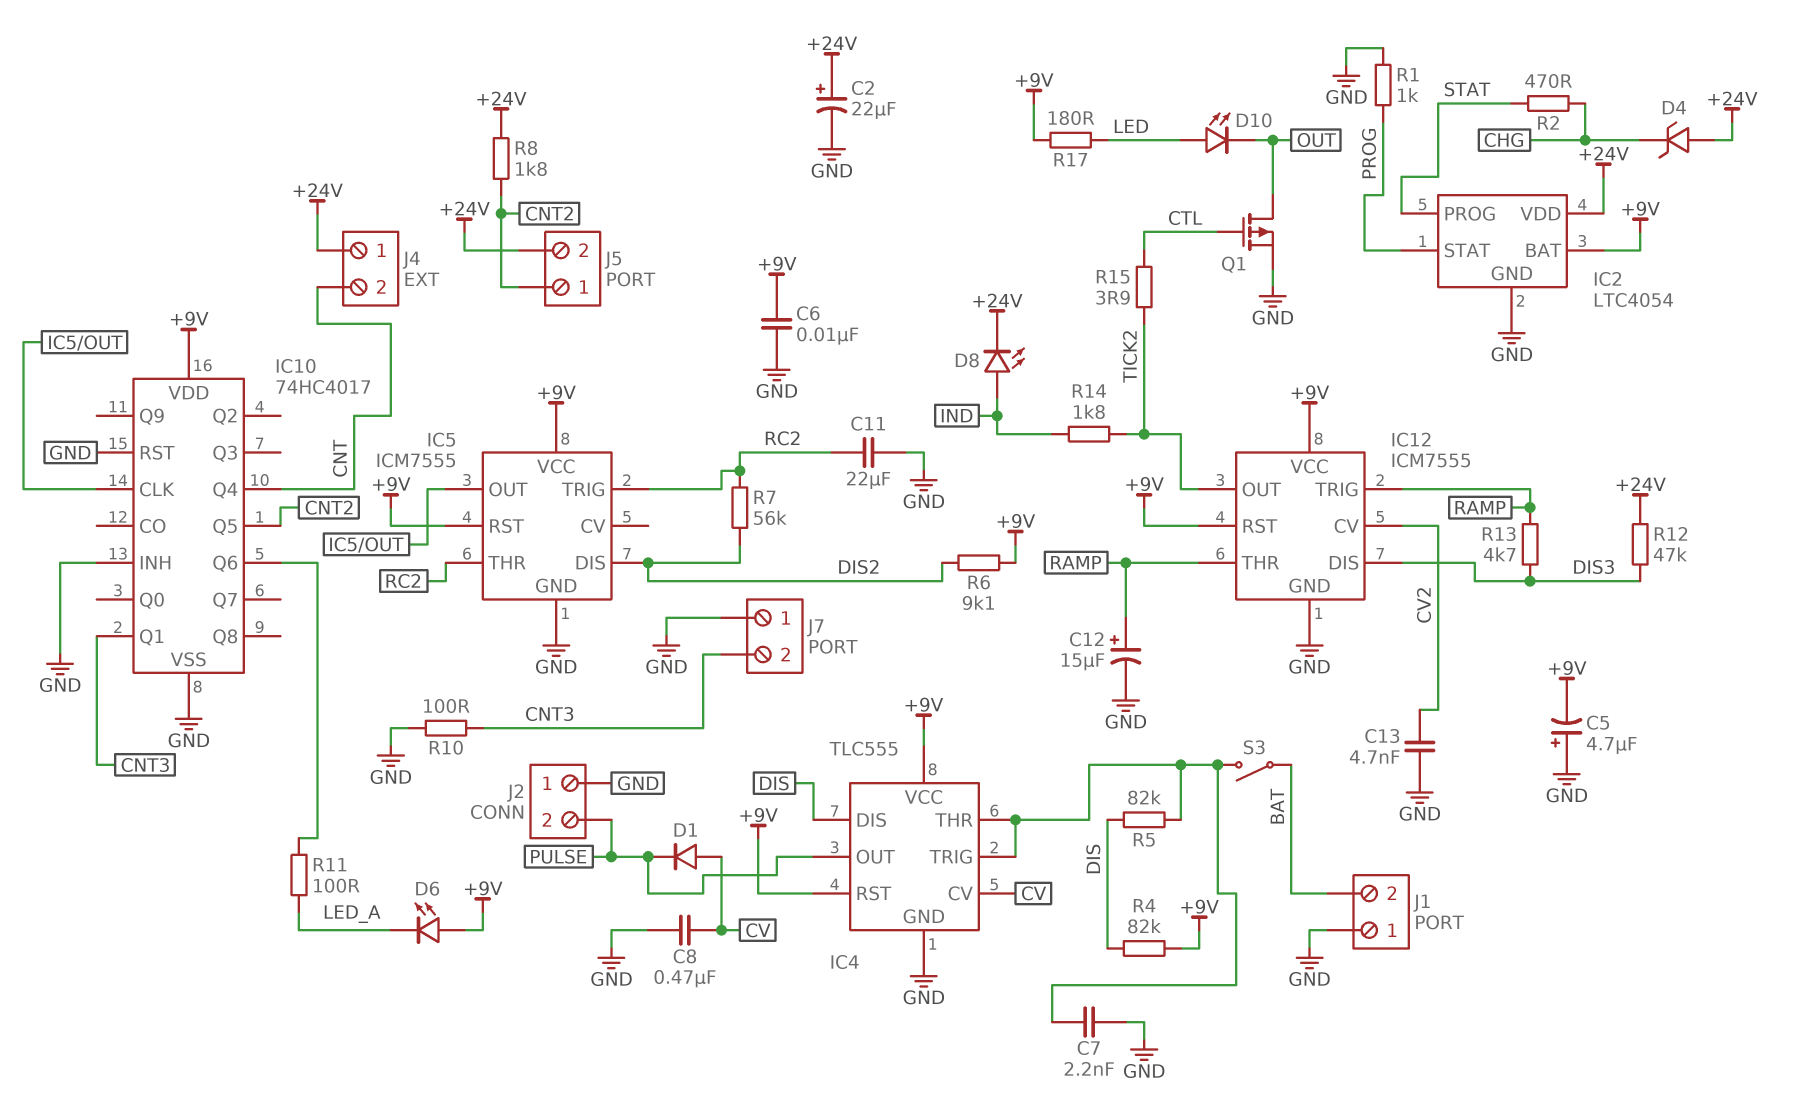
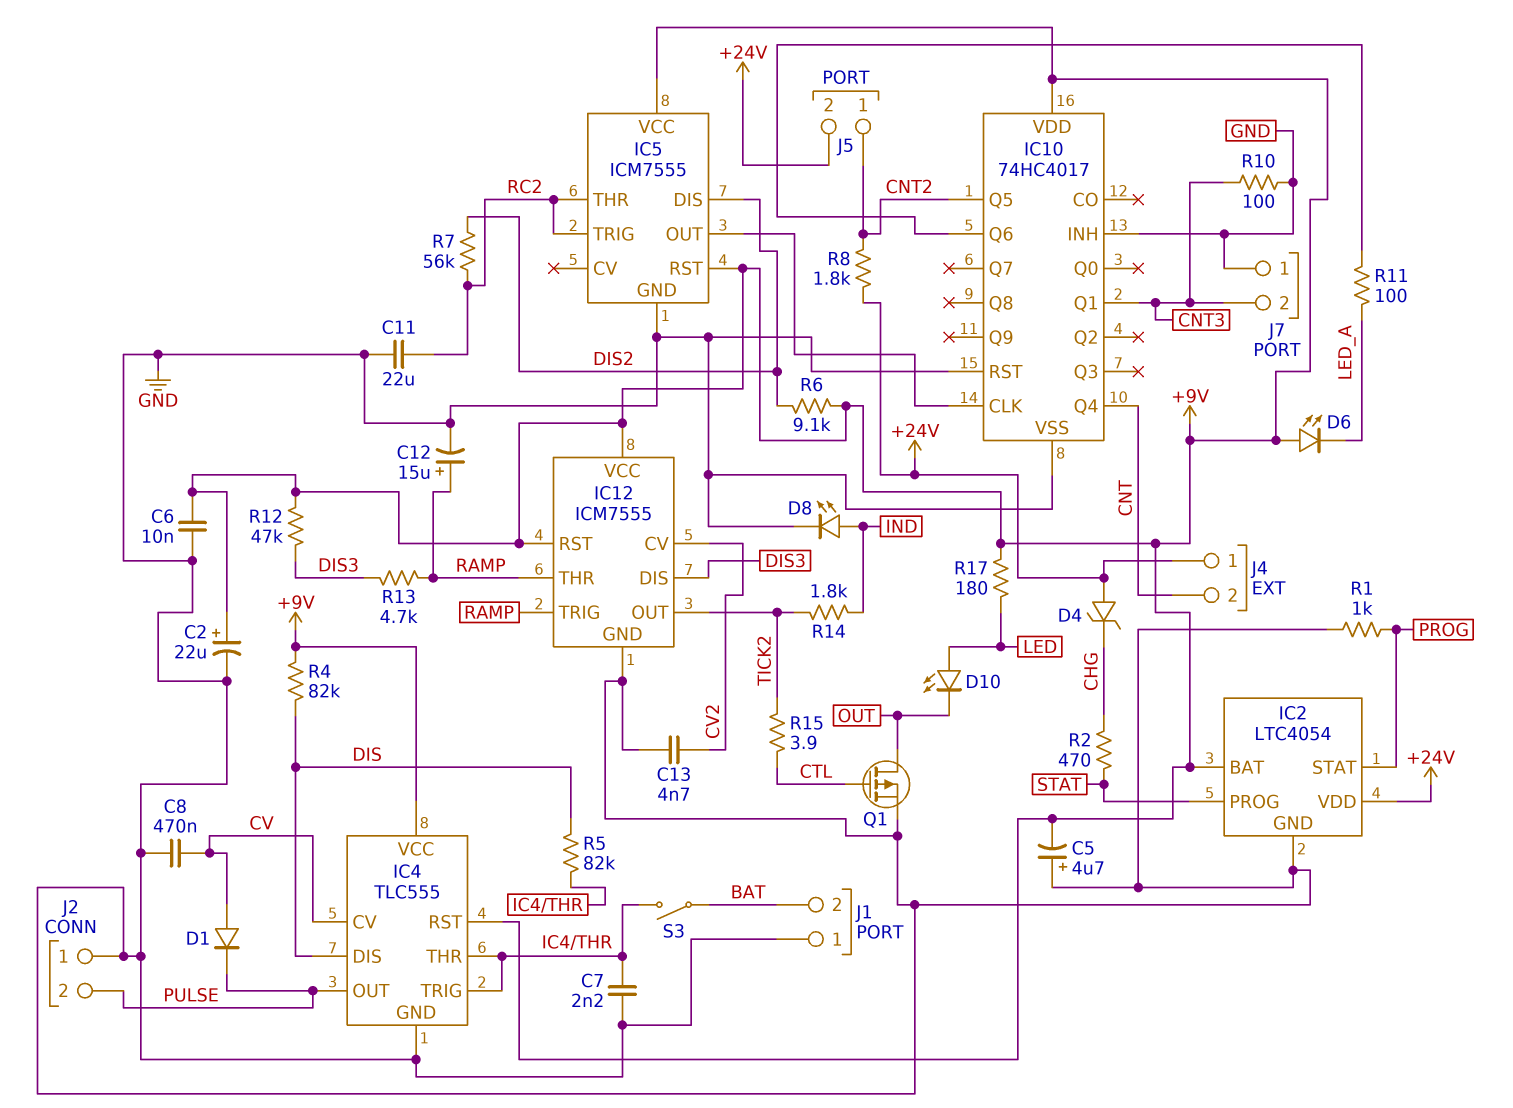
C2: 22uF (plus +24V, minus GND) -> 22uF (plus +9V, minus GND)
D8: LED (A IND, K +24V) -> LED (A IND, K GND)
R12: 47k (+24V, DIS3) -> 47k (+9V, DIS3)

